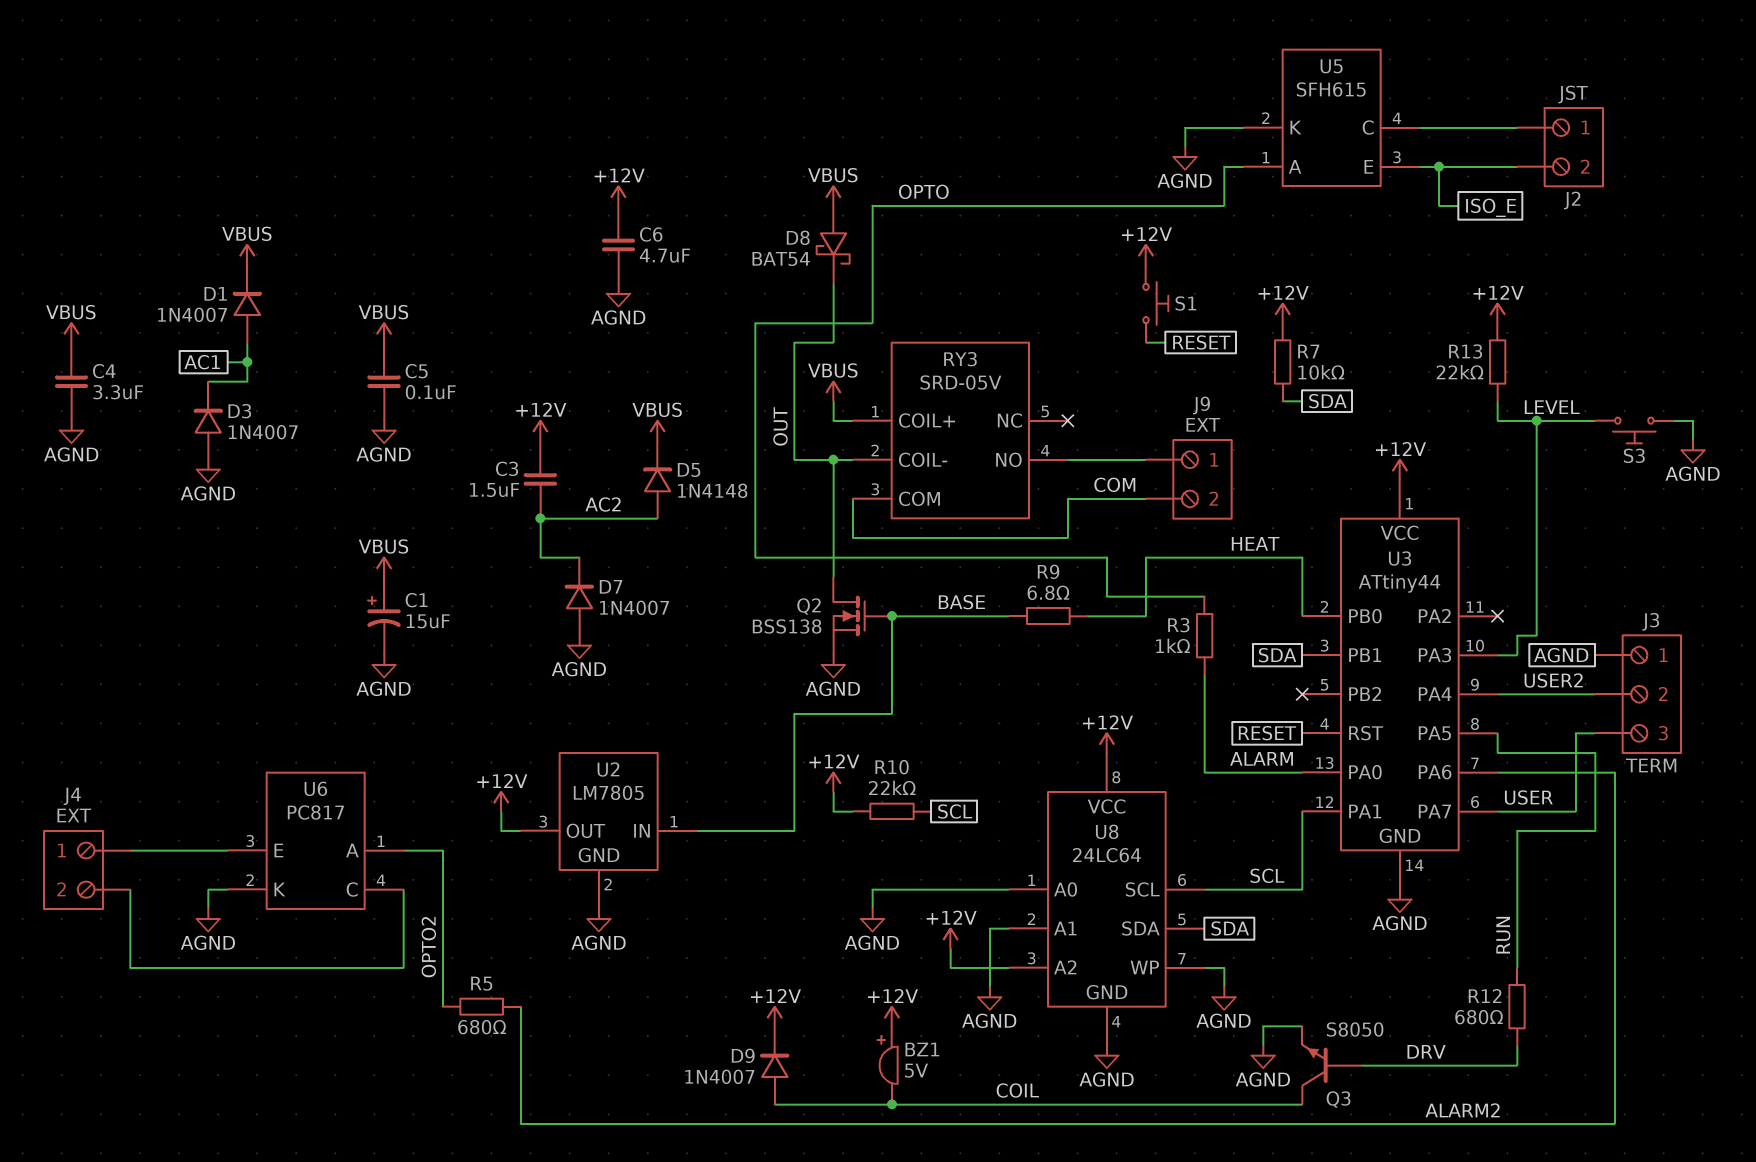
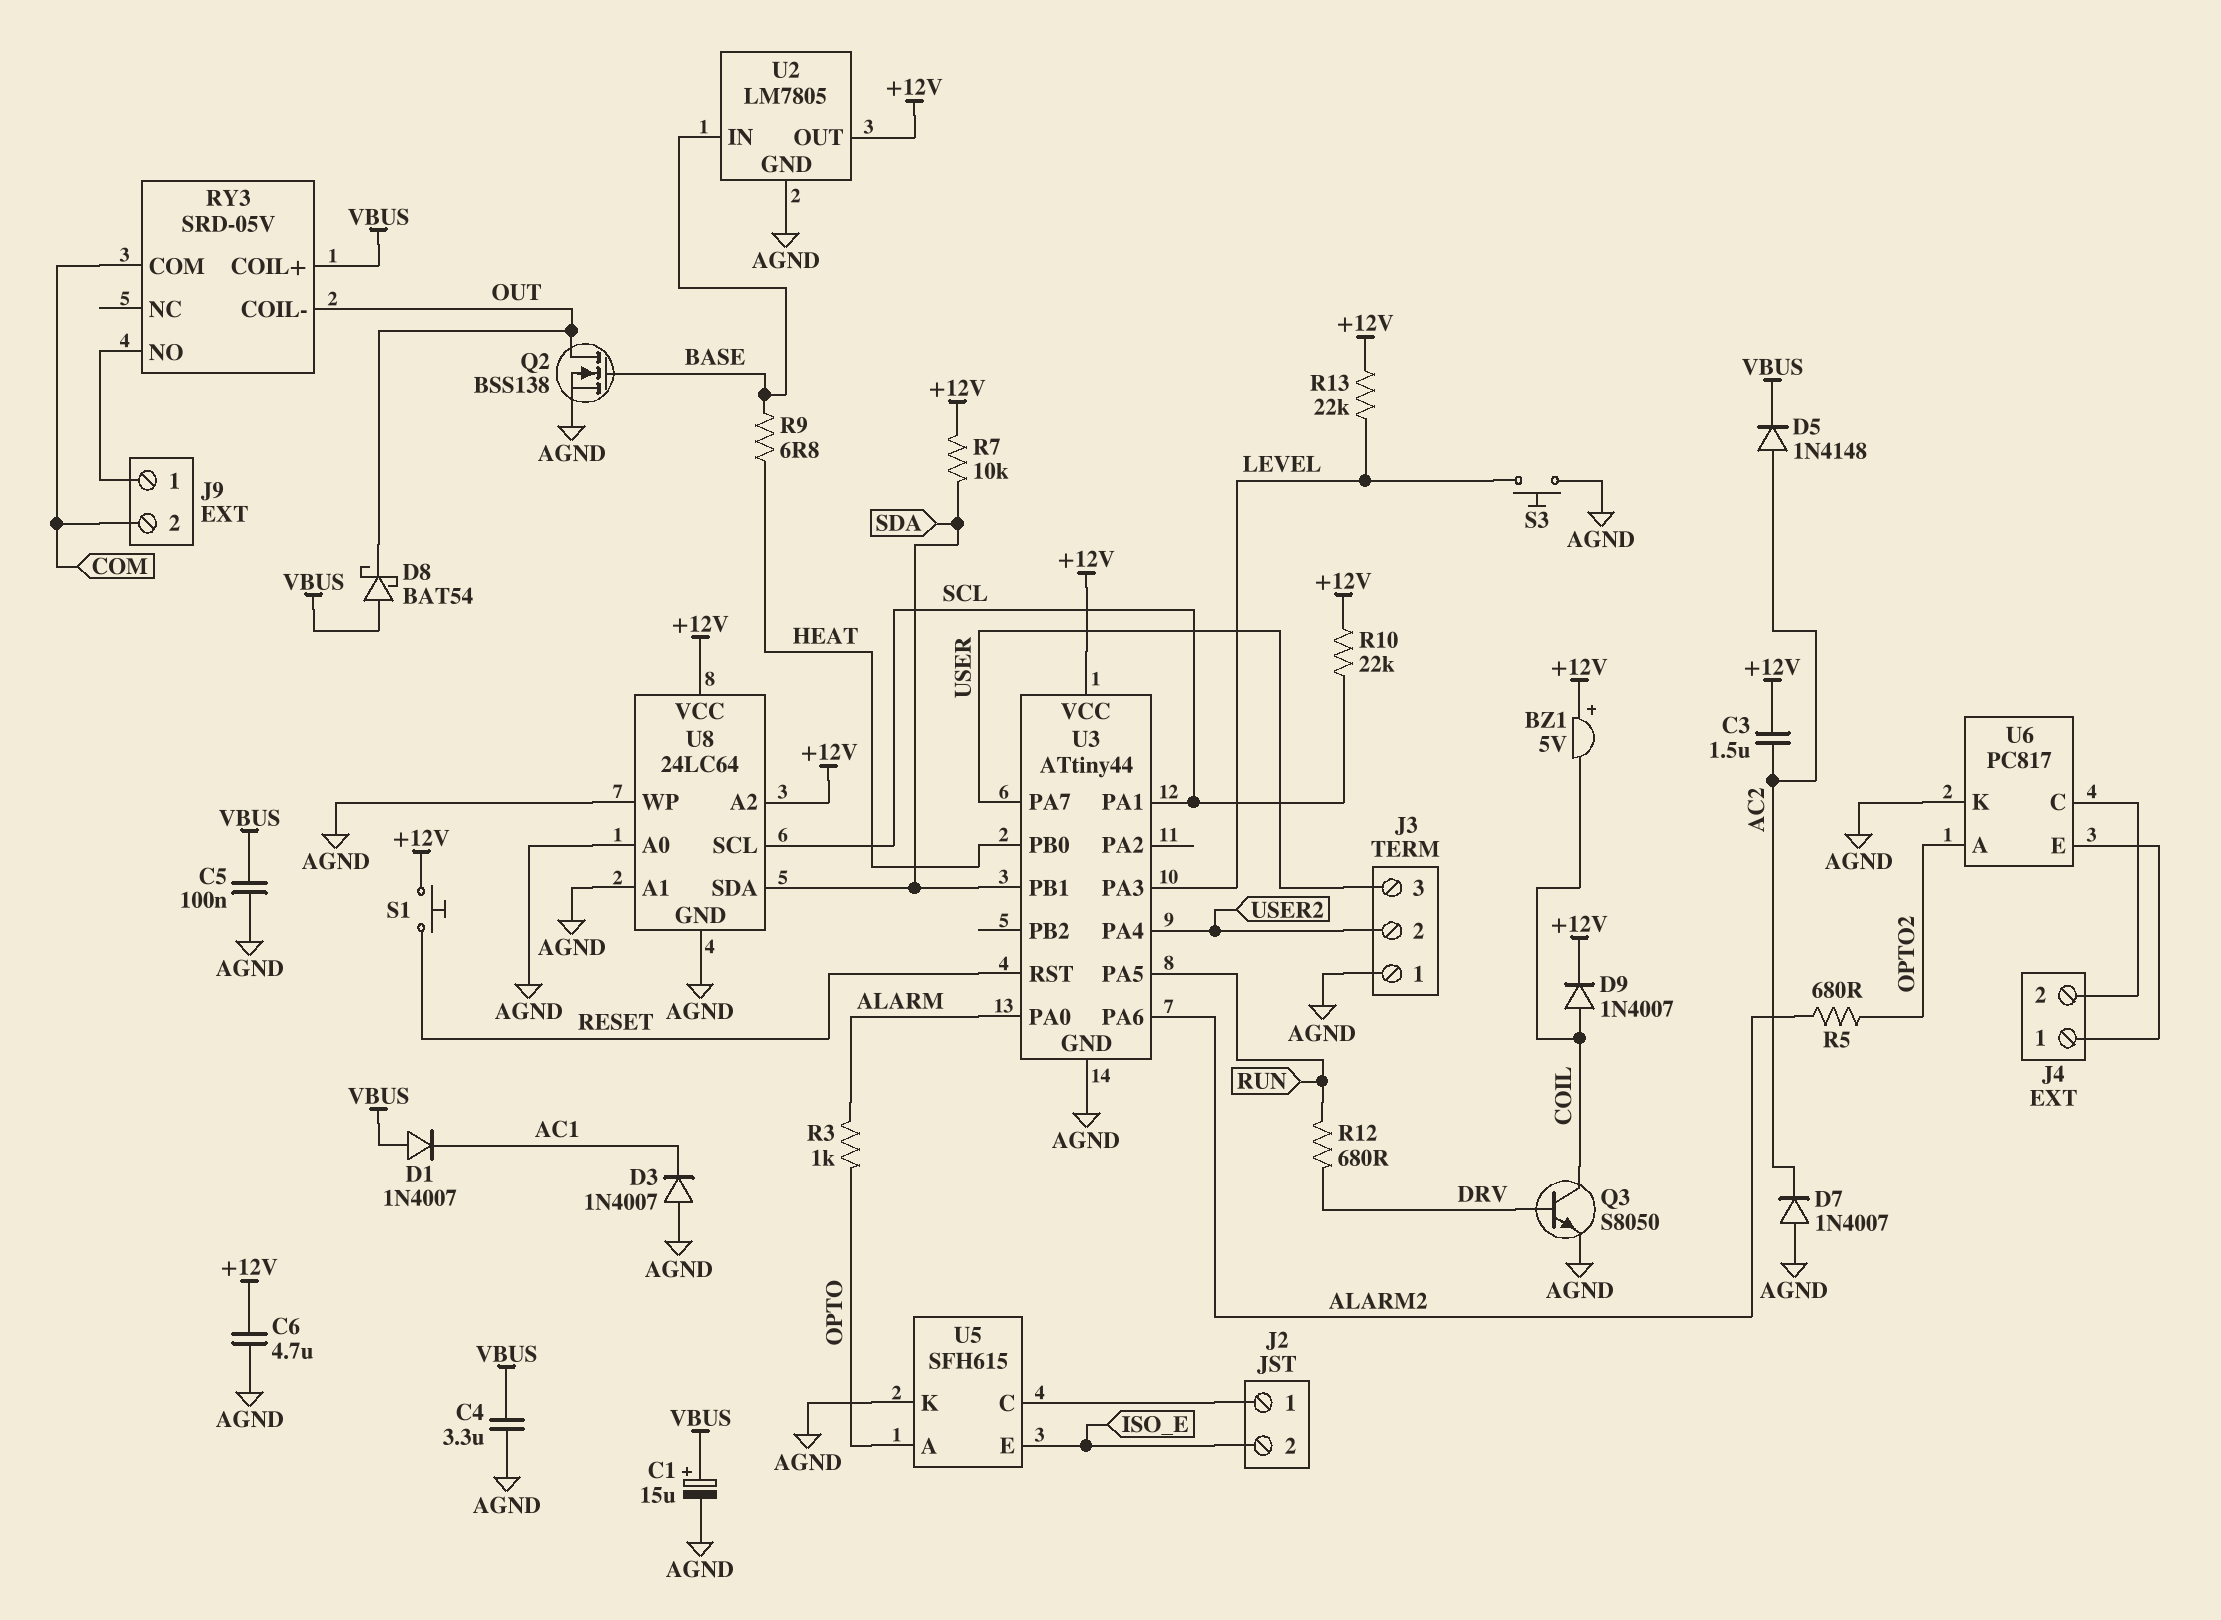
D1: diode 1N4007 (A AC1, K VBUS) -> diode 1N4007 (A VBUS, K AC1)

